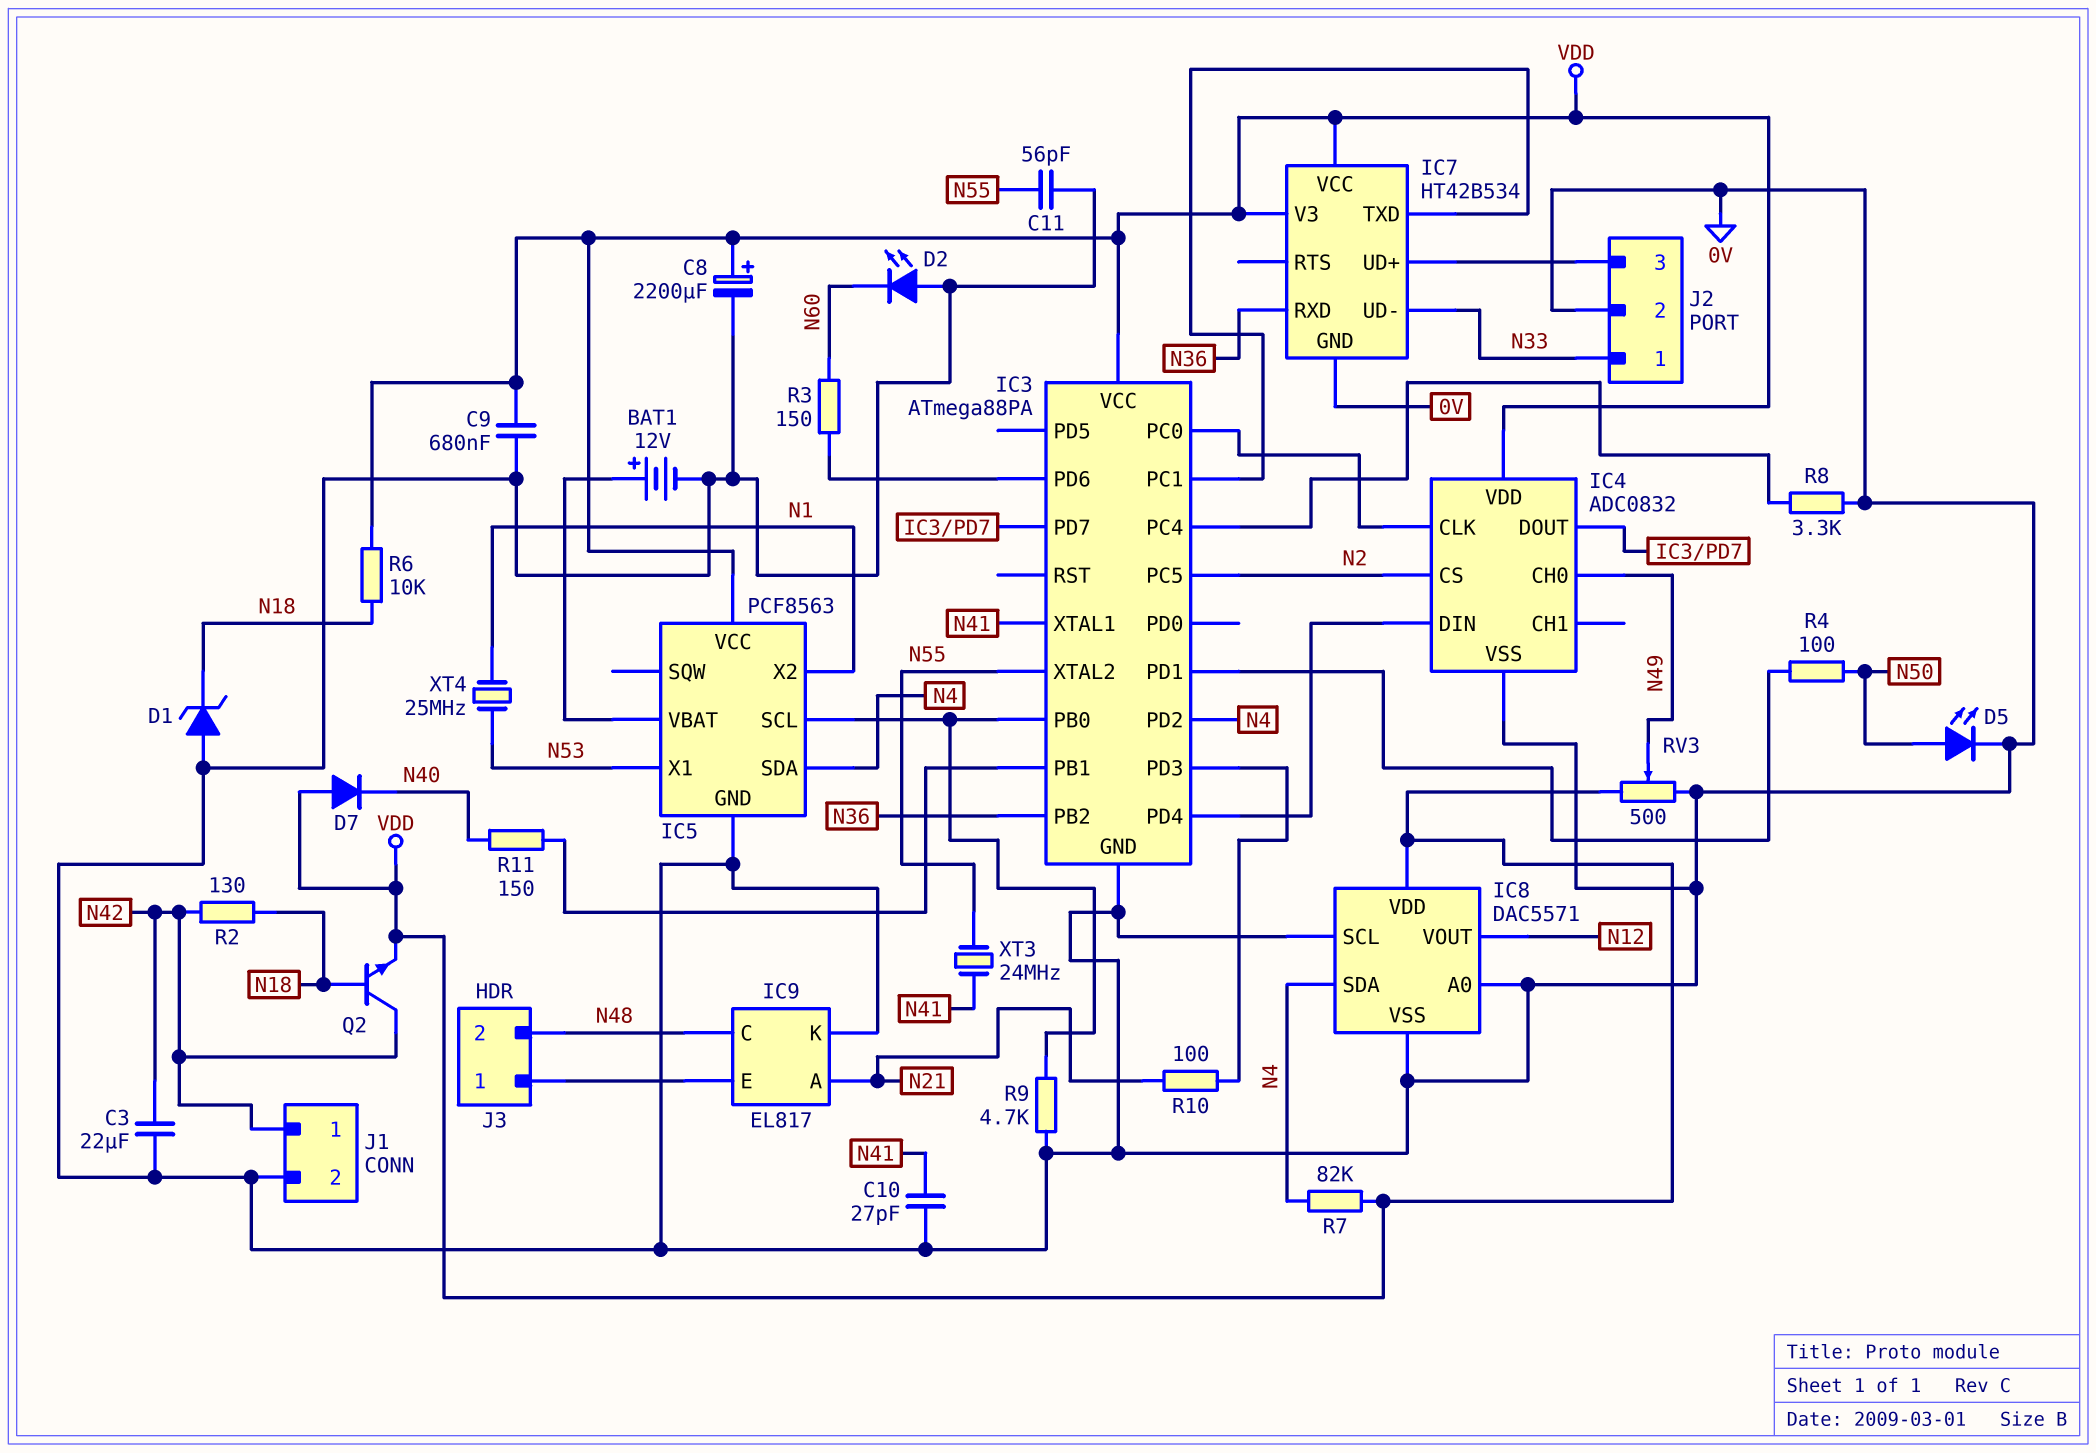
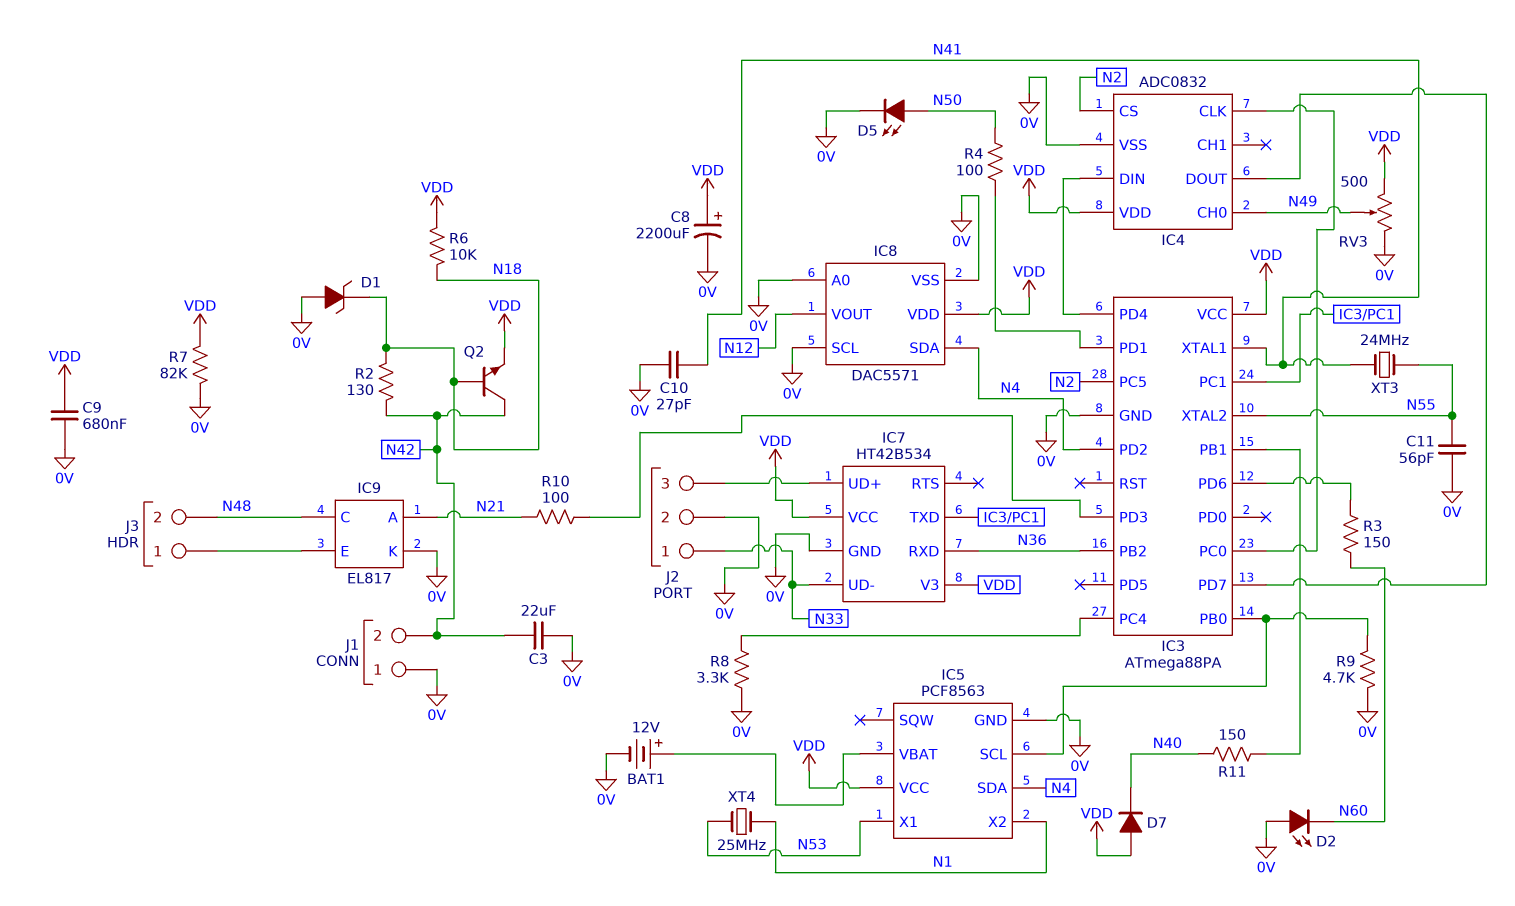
J1 pin 1: N42 -> 0V
J1 pin 2: 0V -> N42
R7: 82k (N4, VDD) -> 82k (0V, VDD)

